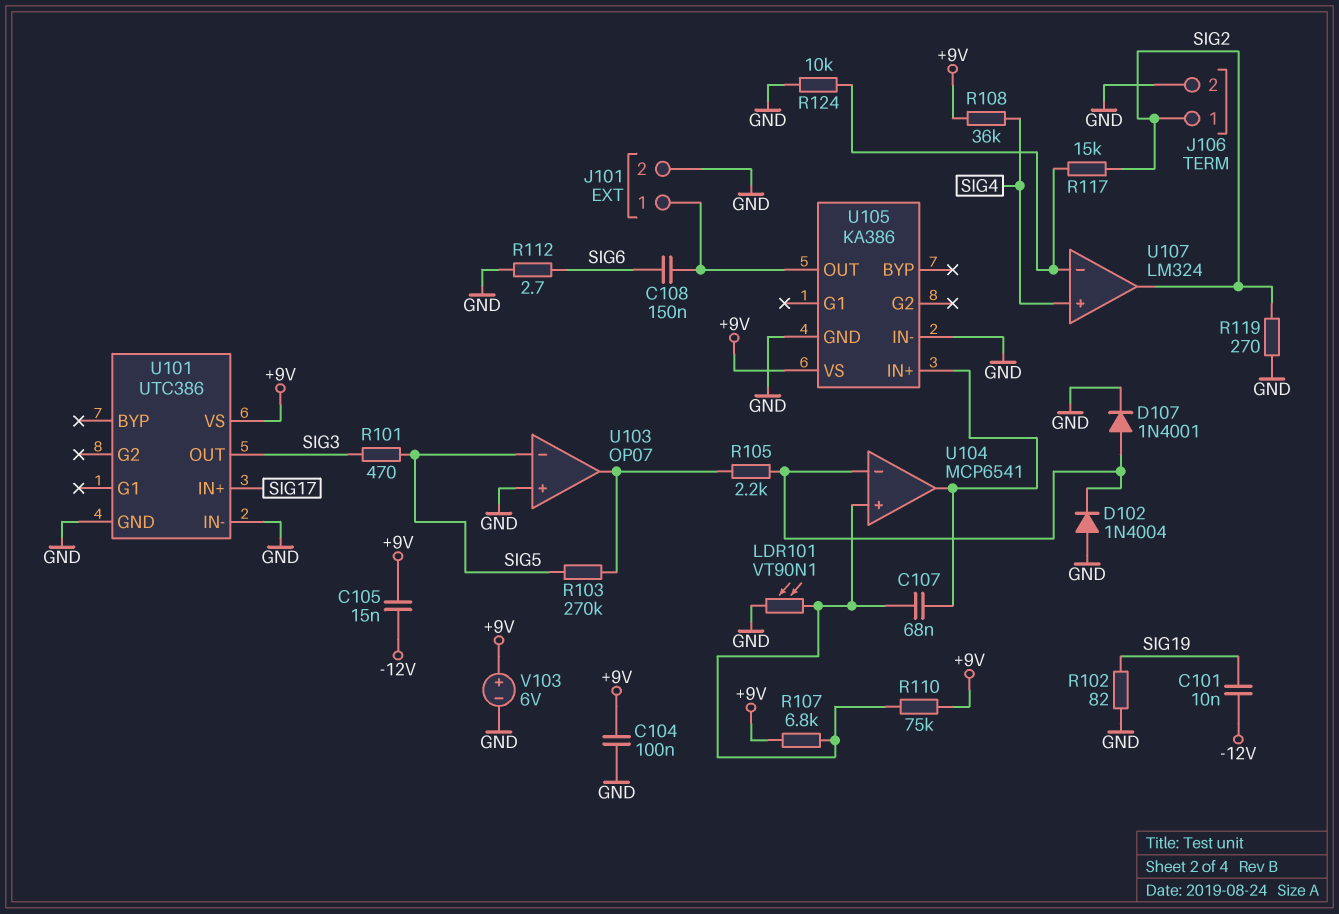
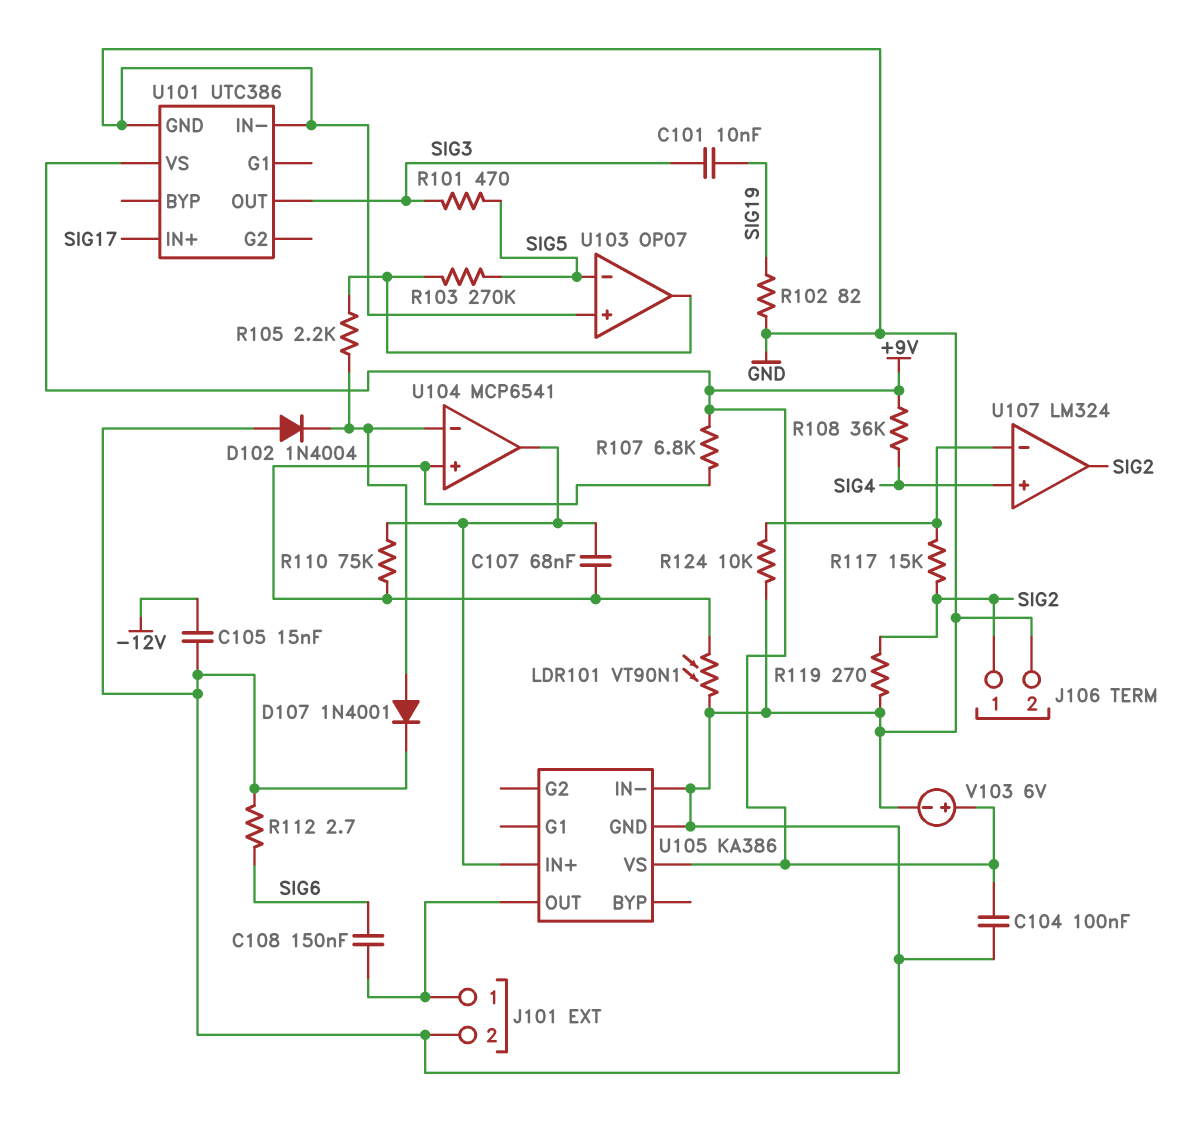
C101: 10nF (-12V, SIG19) -> 10nF (SIG3, SIG19)
C105: 15nF (+9V, -12V) -> 15nF (-12V, GND)
R110: 75k (+9V, U104/in+) -> 75k (U104/in+, U104/out)

